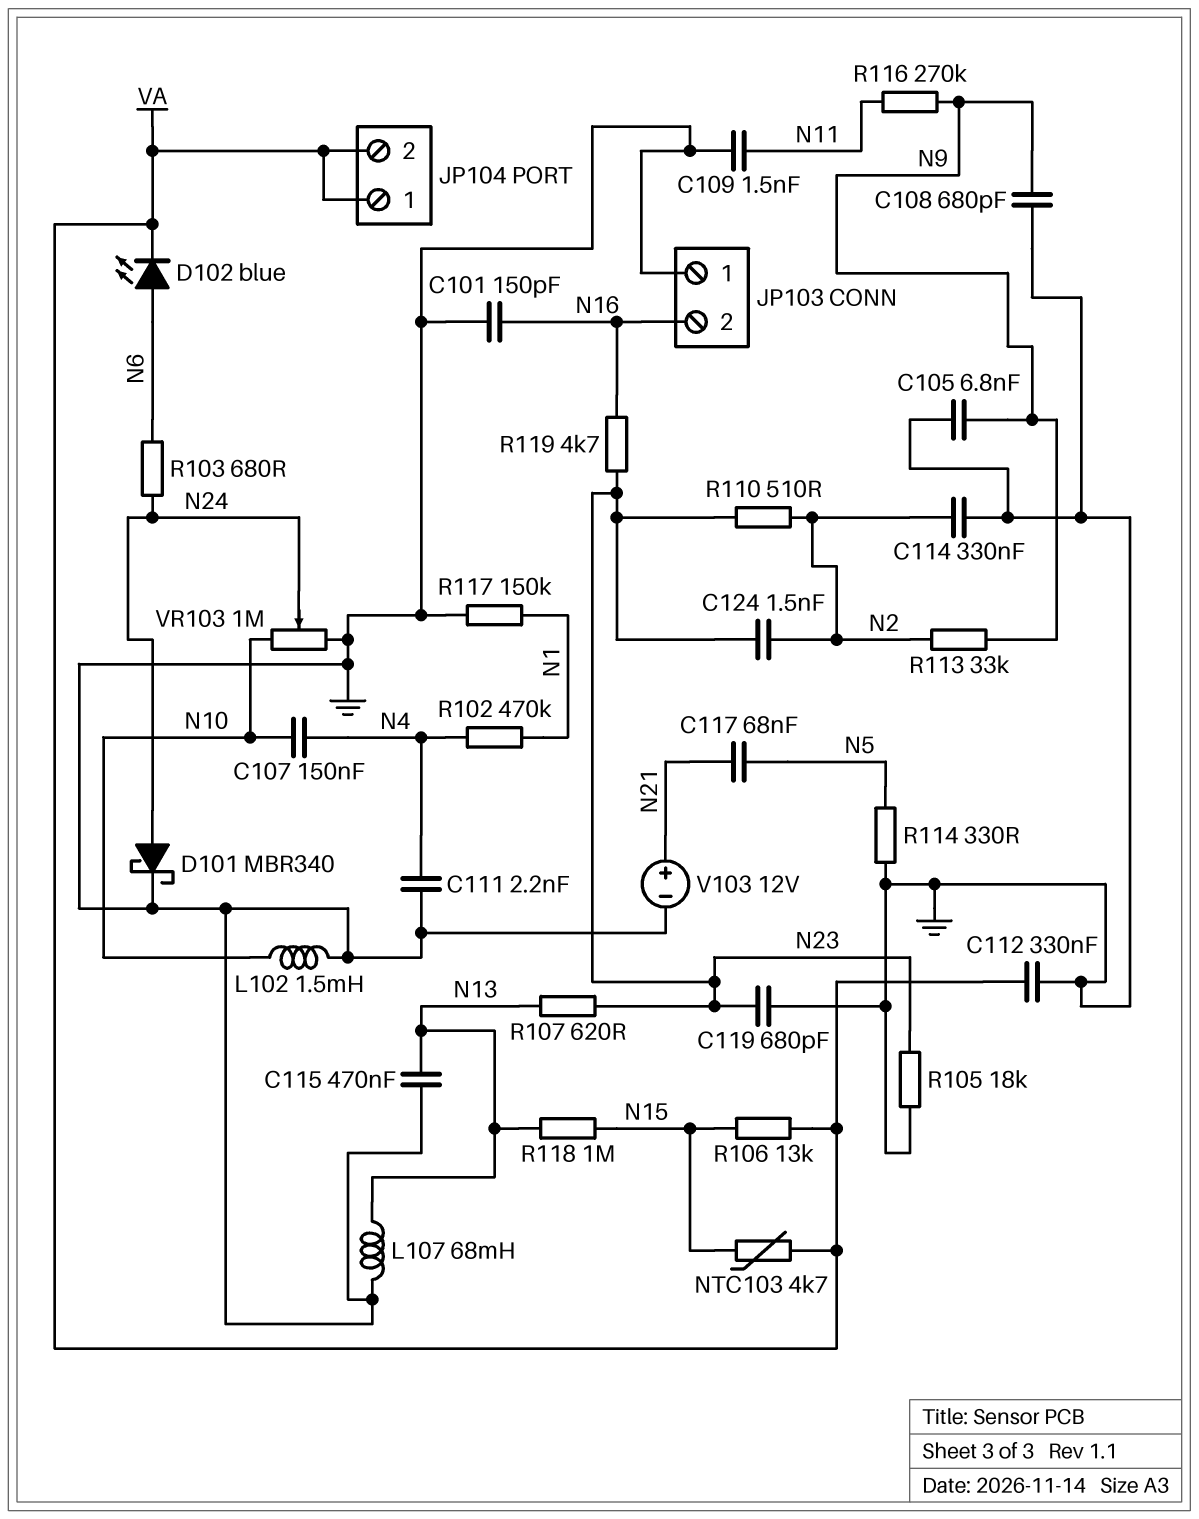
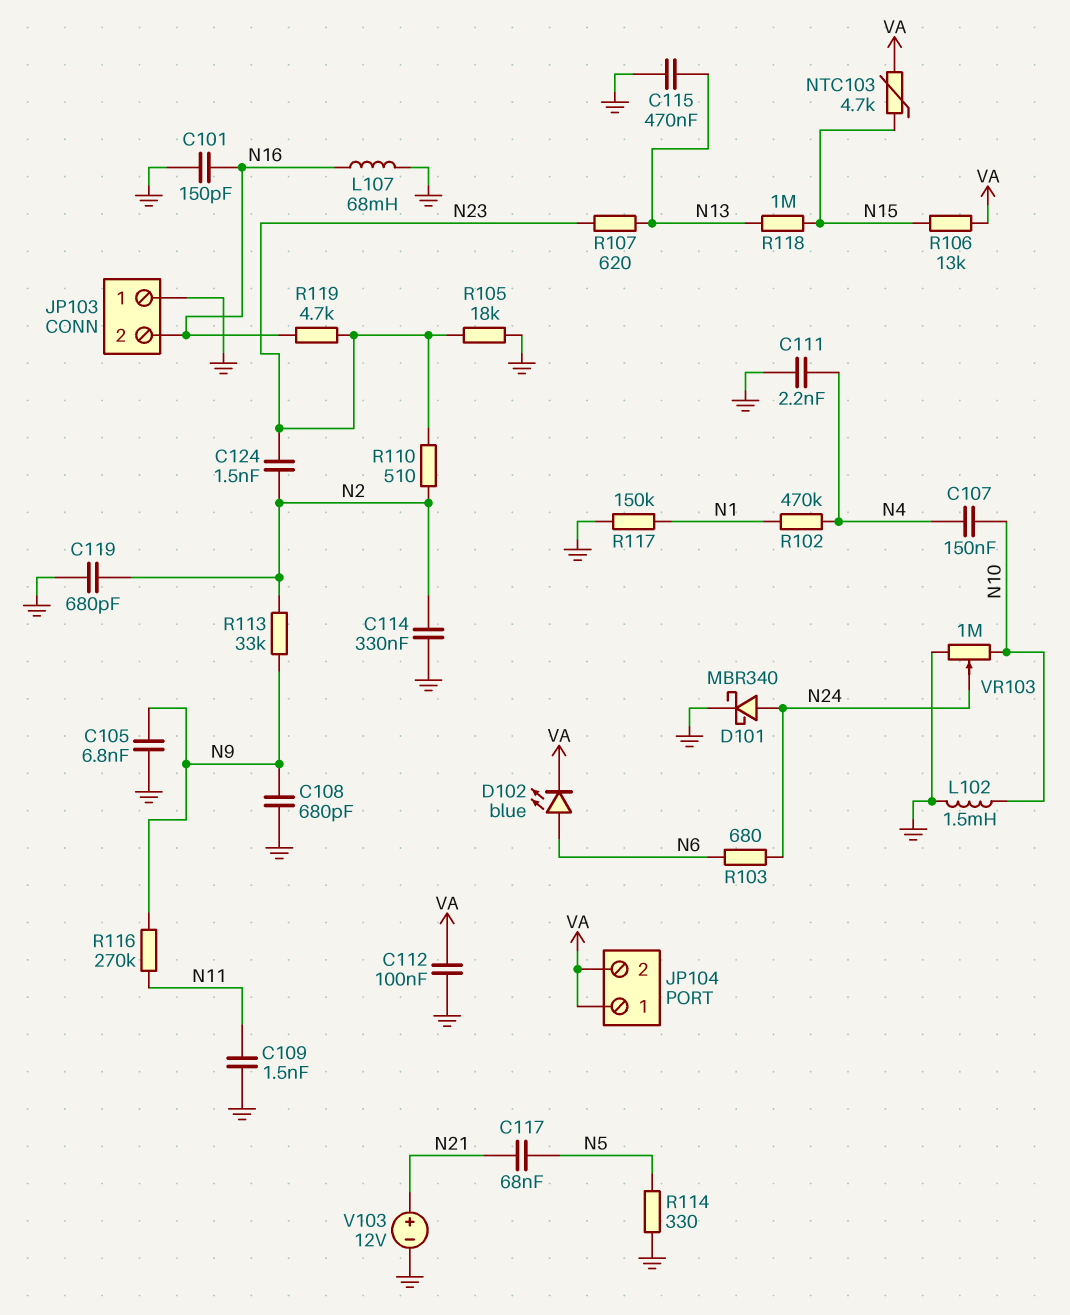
C112: 330nF (GND, VA) -> 100nF (GND, VA)
C119: 680pF (GND, N23) -> 680pF (GND, N2)
L107: 68mH (GND, N13) -> 68mH (GND, N16)

